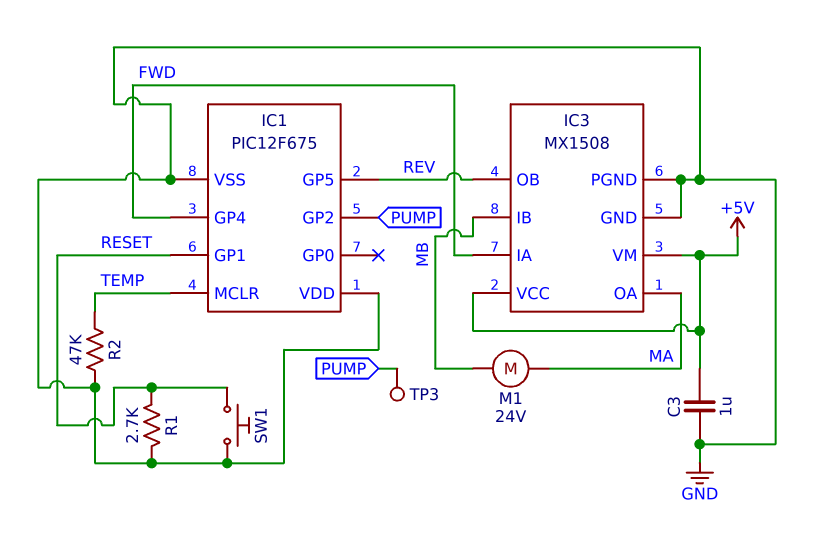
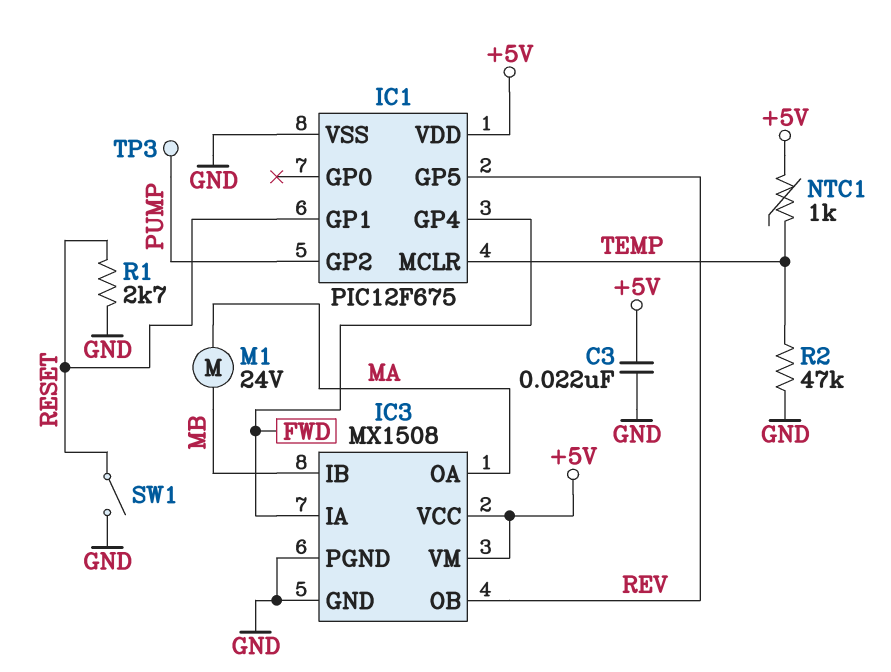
C3: 1uF (+5V, GND) -> 22nF (+5V, GND)
IC1 pin VDD: GND -> +5V
NTC1: none -> 1k (+5V, TEMP)
SW1: button (GND, RESET) -> switch (GND, RESET)

